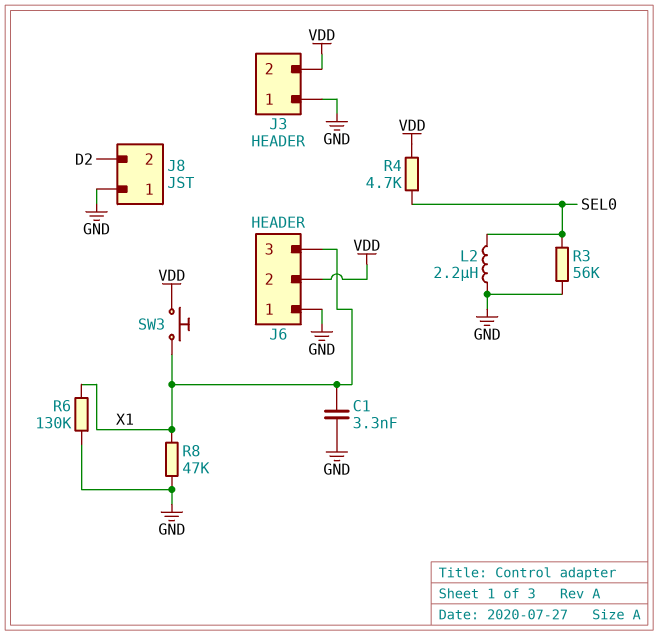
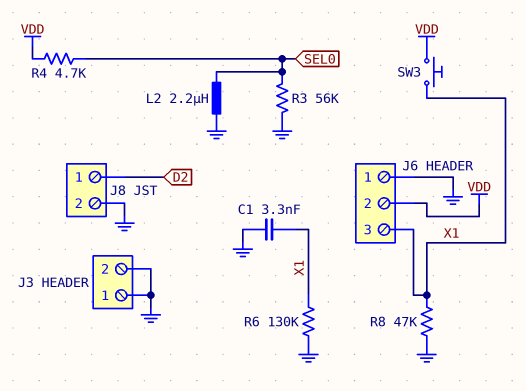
J3 pin 2: VDD -> GND
J8 pin 1: GND -> D2
J8 pin 2: D2 -> GND

